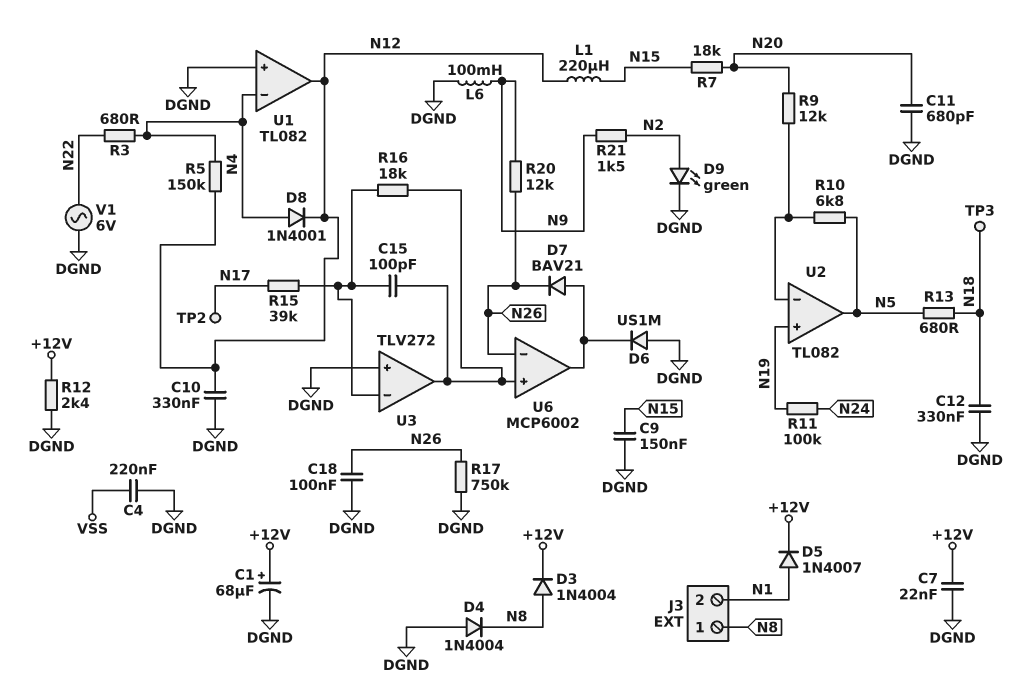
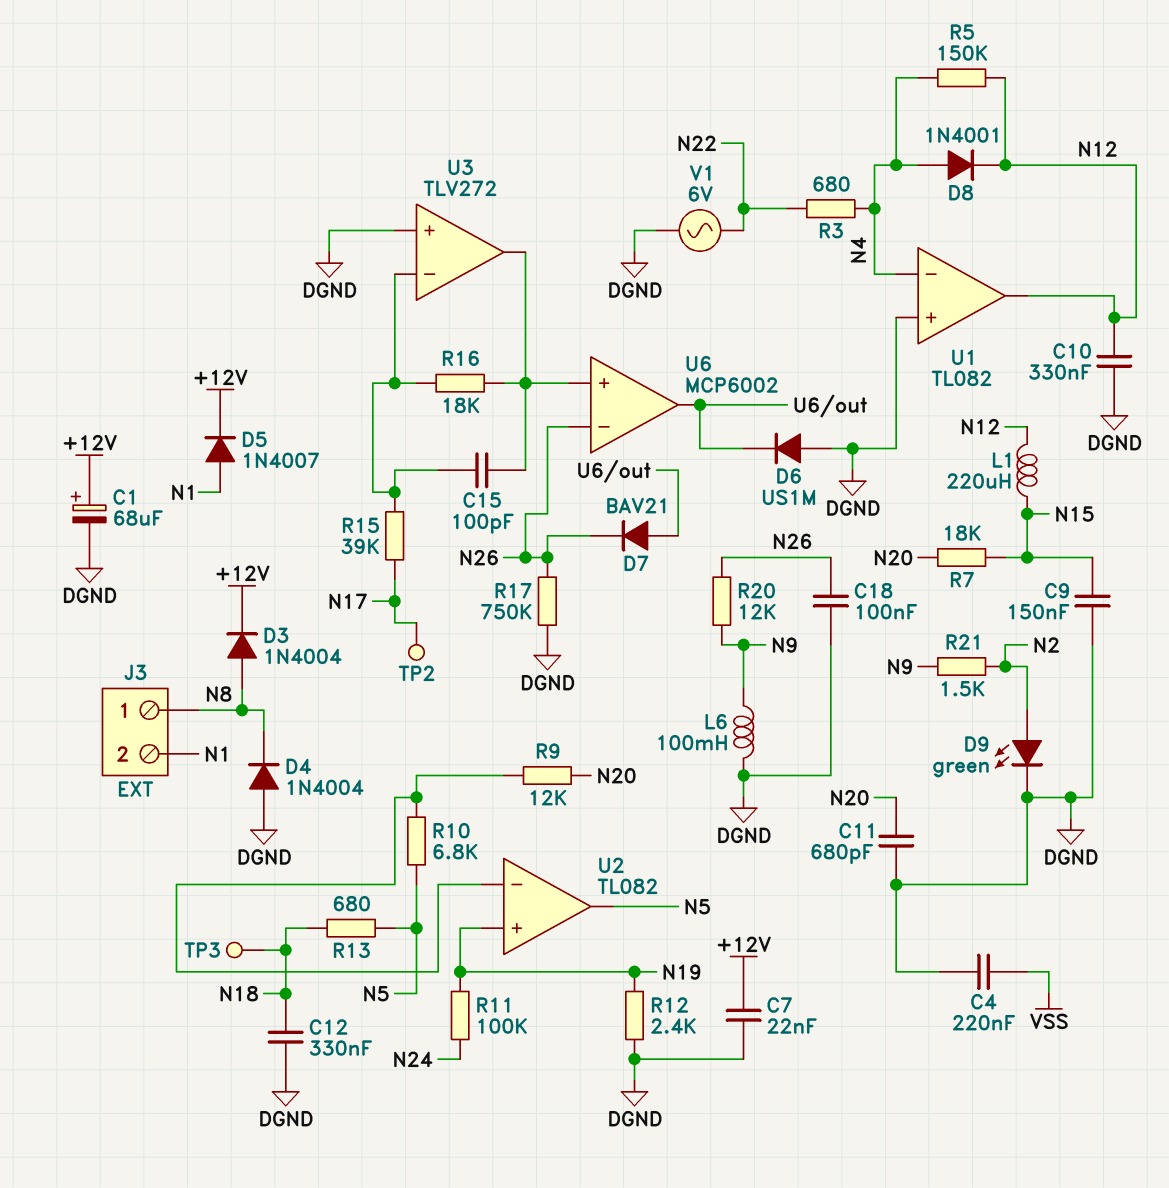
R12: 2.4k (+12V, DGND) -> 2.4k (DGND, N19)

